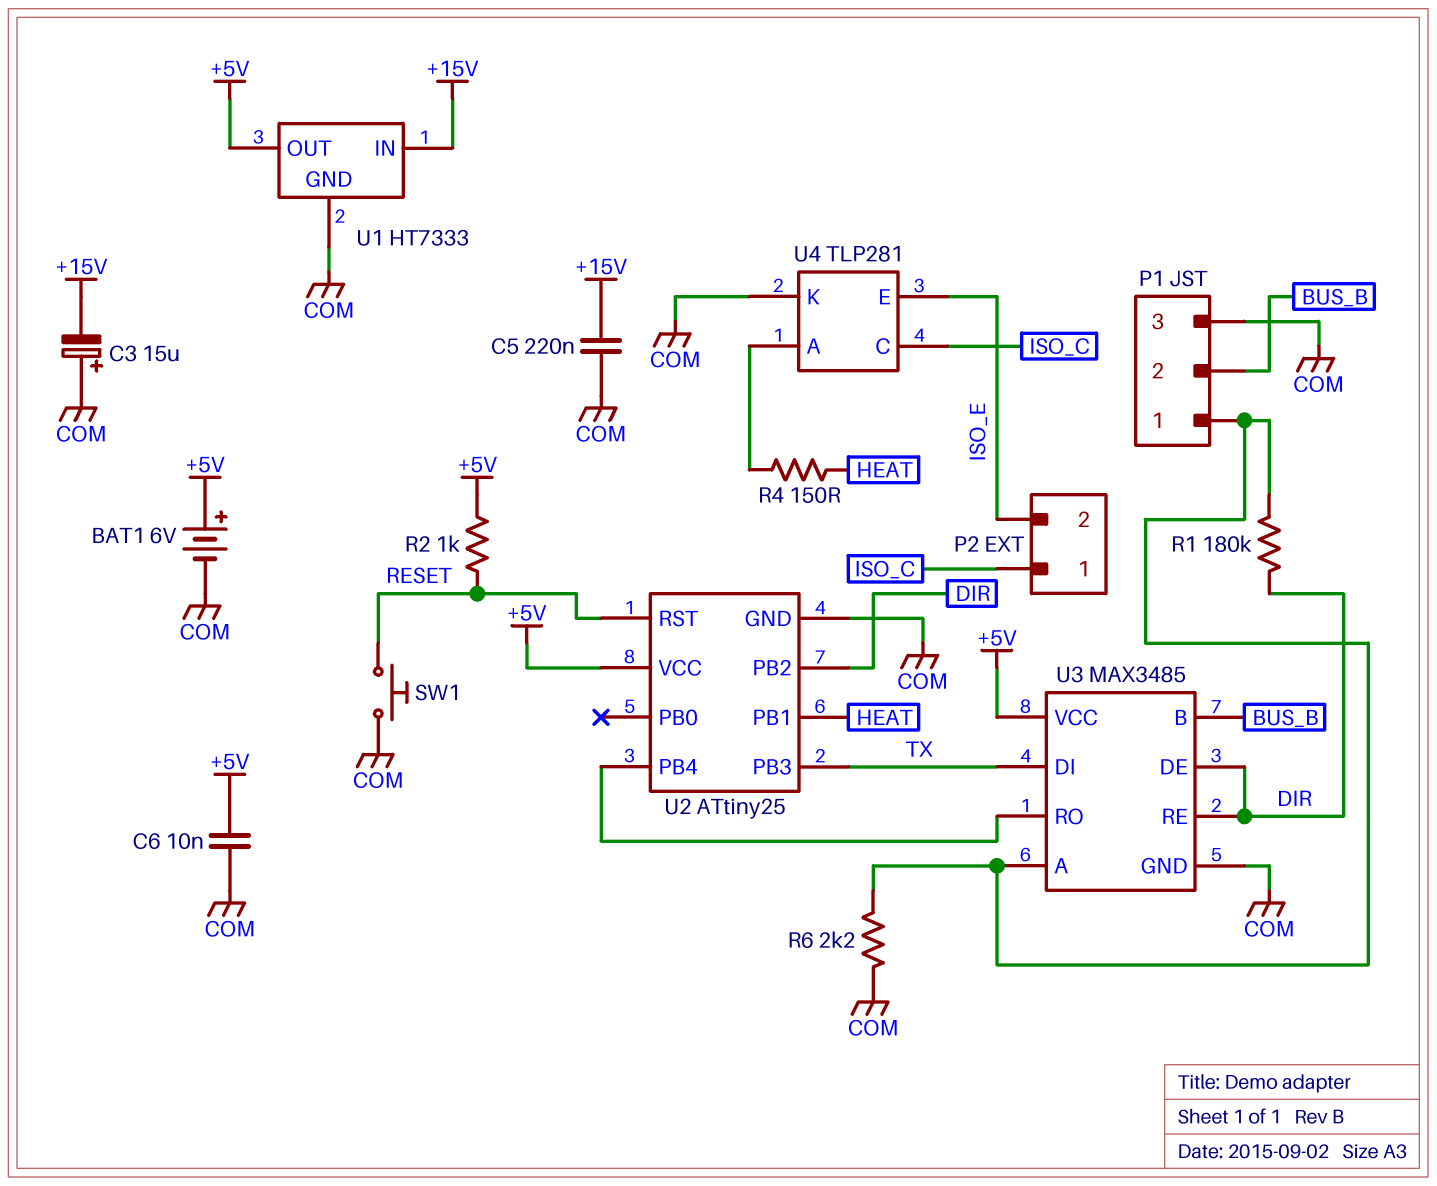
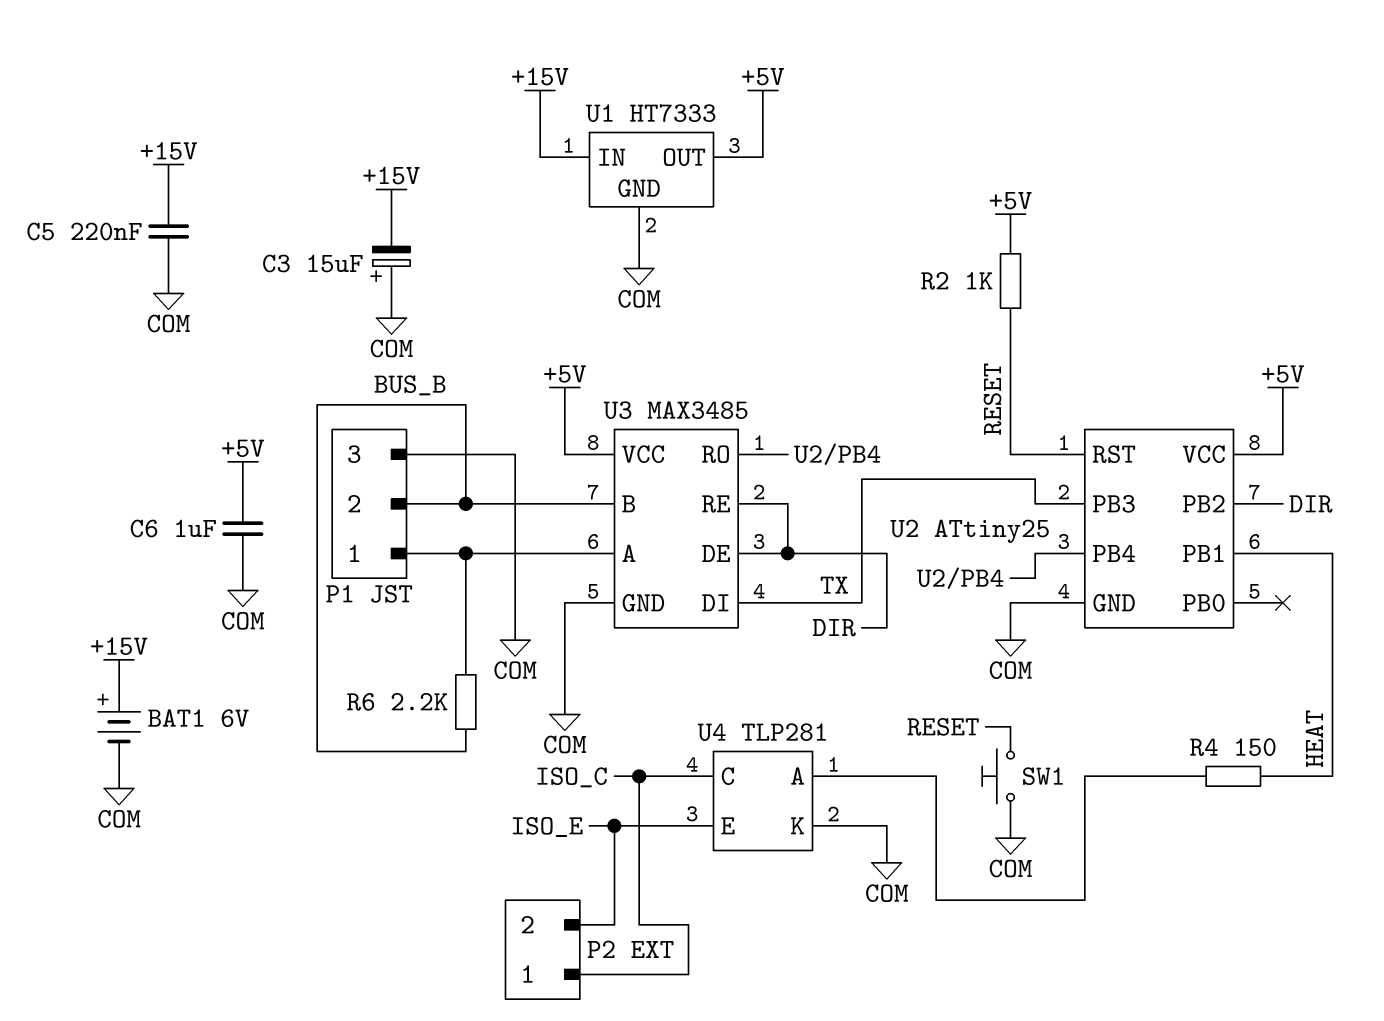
BAT1: 6V (plus +5V, minus COM) -> 6V (plus +15V, minus COM)
C6: 10nF (+5V, COM) -> 1uF (+5V, COM)
R1: 180k (DIR, P1/1) -> none
R6: 2.2k (COM, P1/1) -> 2.2k (BUS_B, P1/1)

